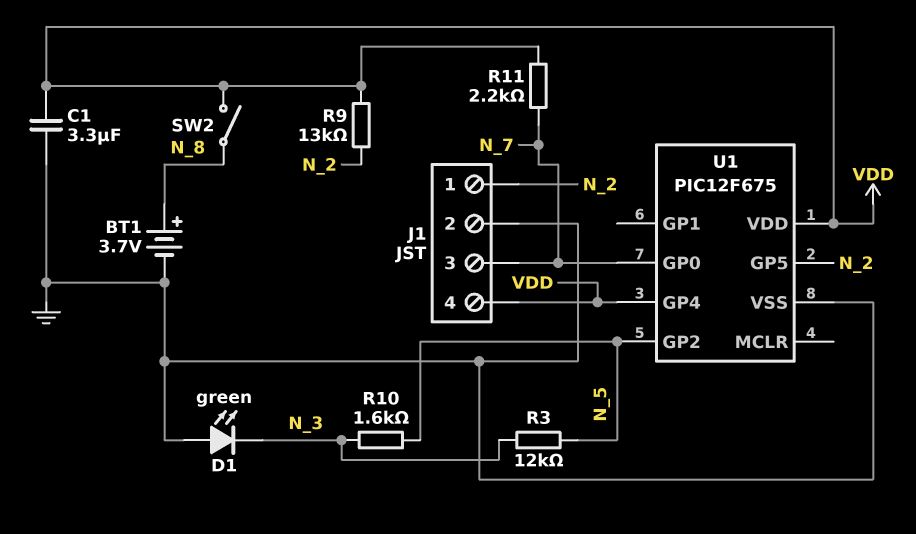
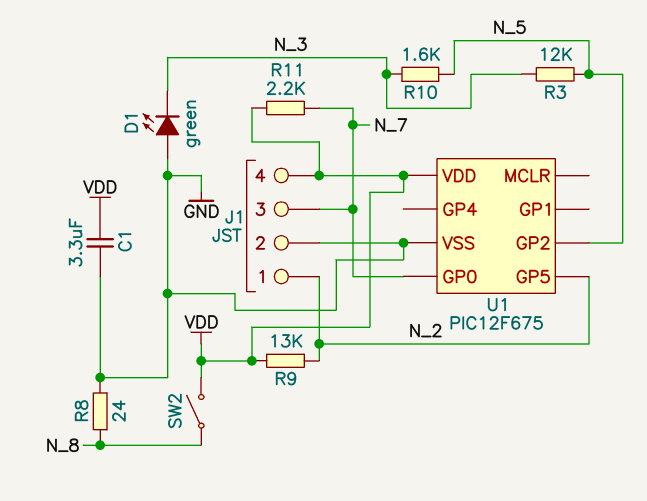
BT1: 3.7V (plus N_8, minus GND) -> none
R8: none -> 24 (GND, N_8)
U1 pin GP4: VDD -> none

